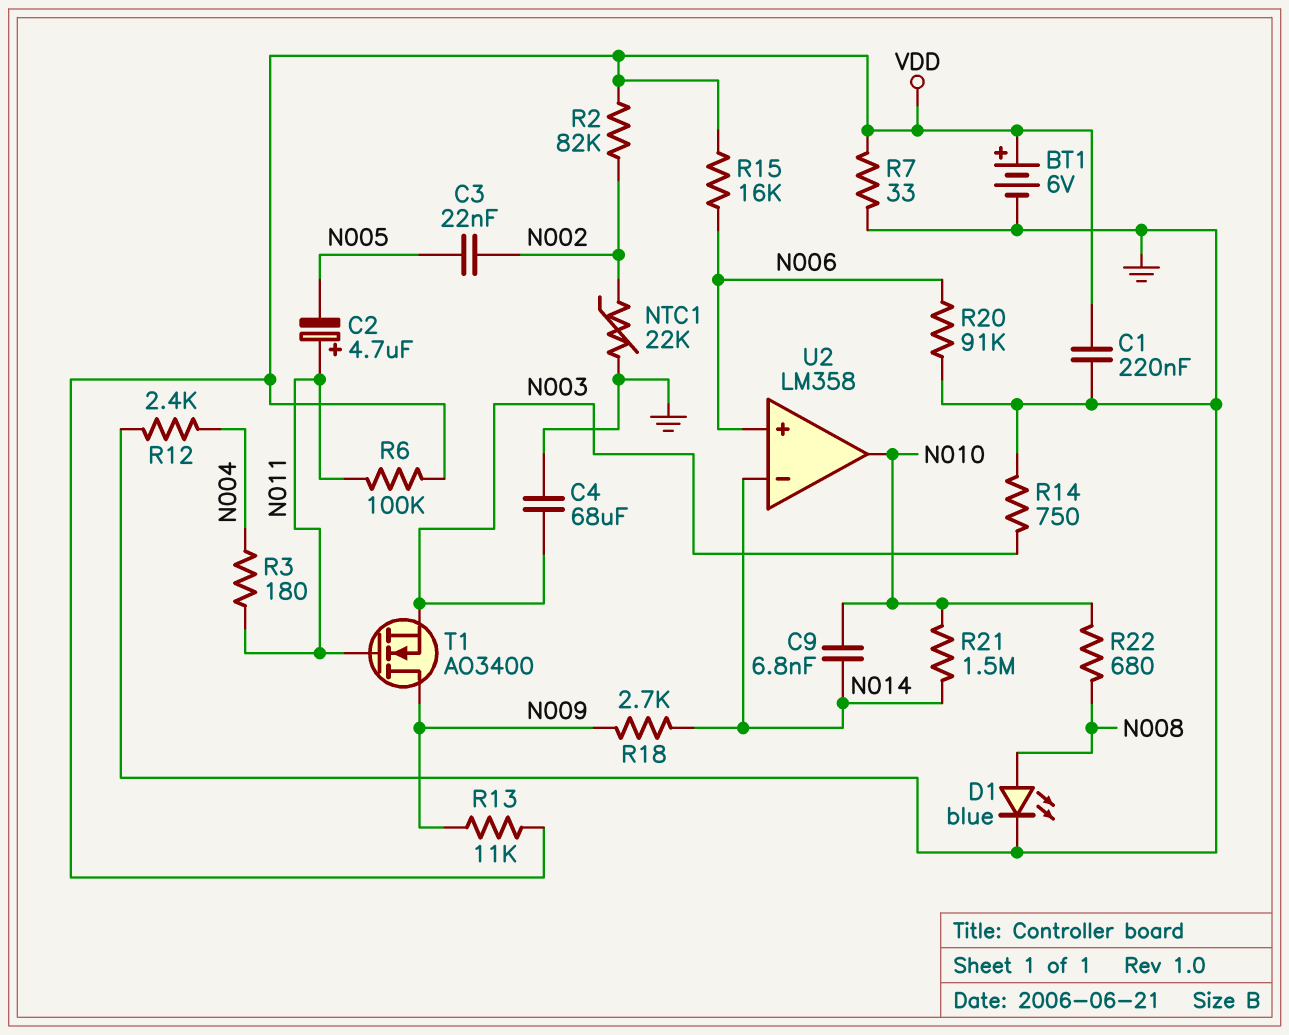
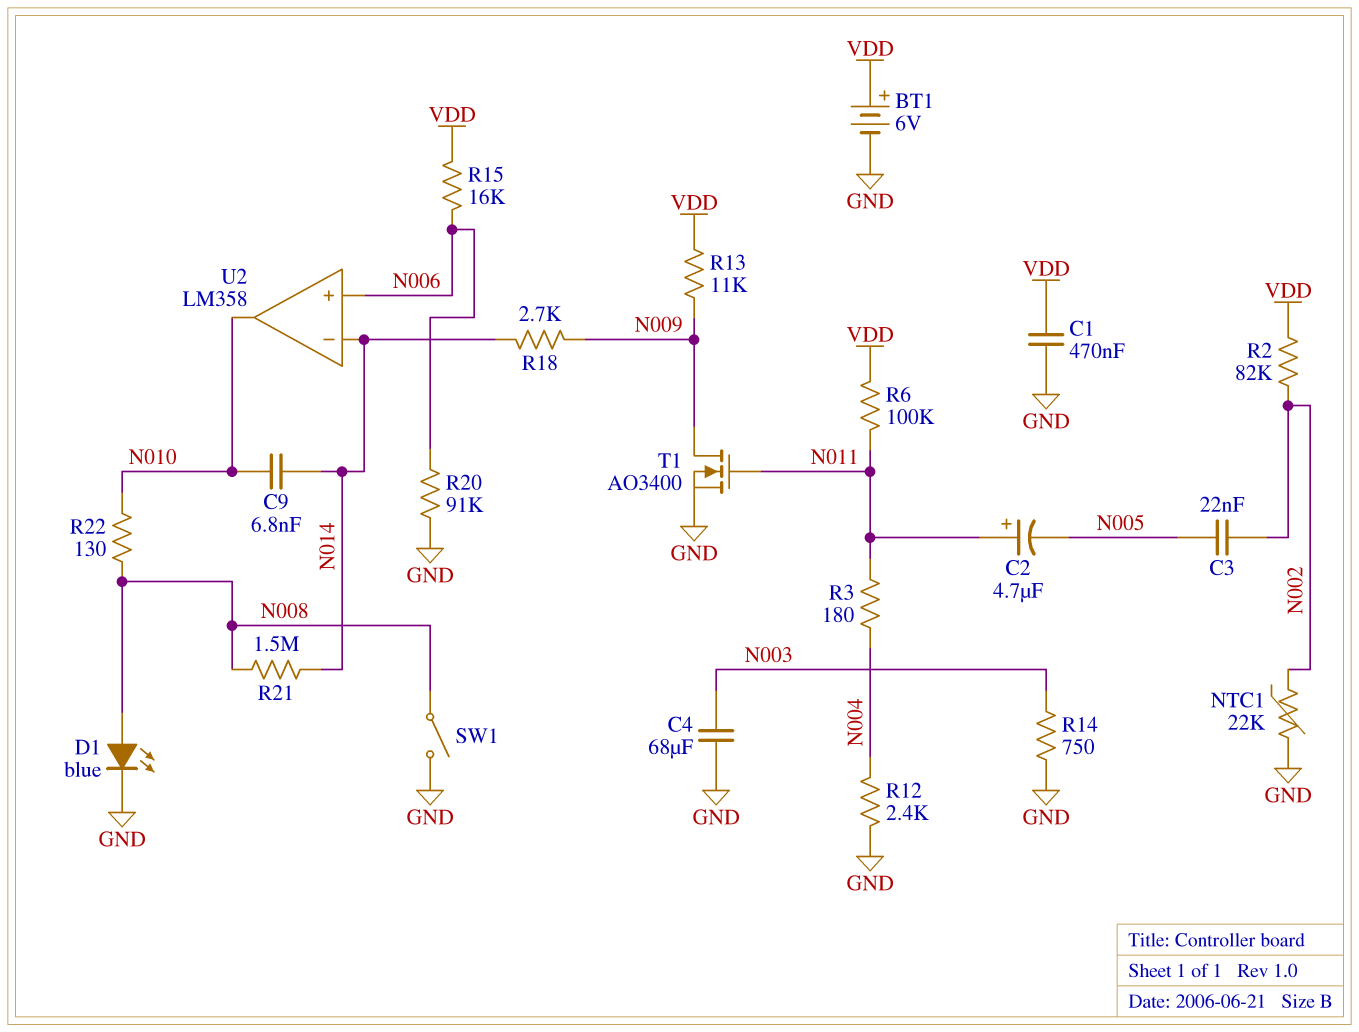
C1: 220nF (GND, VDD) -> 470nF (GND, VDD)
R7: 33 (GND, VDD) -> none
R21: 1.5M (N010, N014) -> 1.5M (N008, N014)
R22: 680 (N008, N010) -> 130 (N008, N010)
SW1: none -> switch (GND, N008)
T1: NMOS AO3400 (G N011, D N009, S N003) -> NMOS AO3400 (G N011, D N009, S GND)

